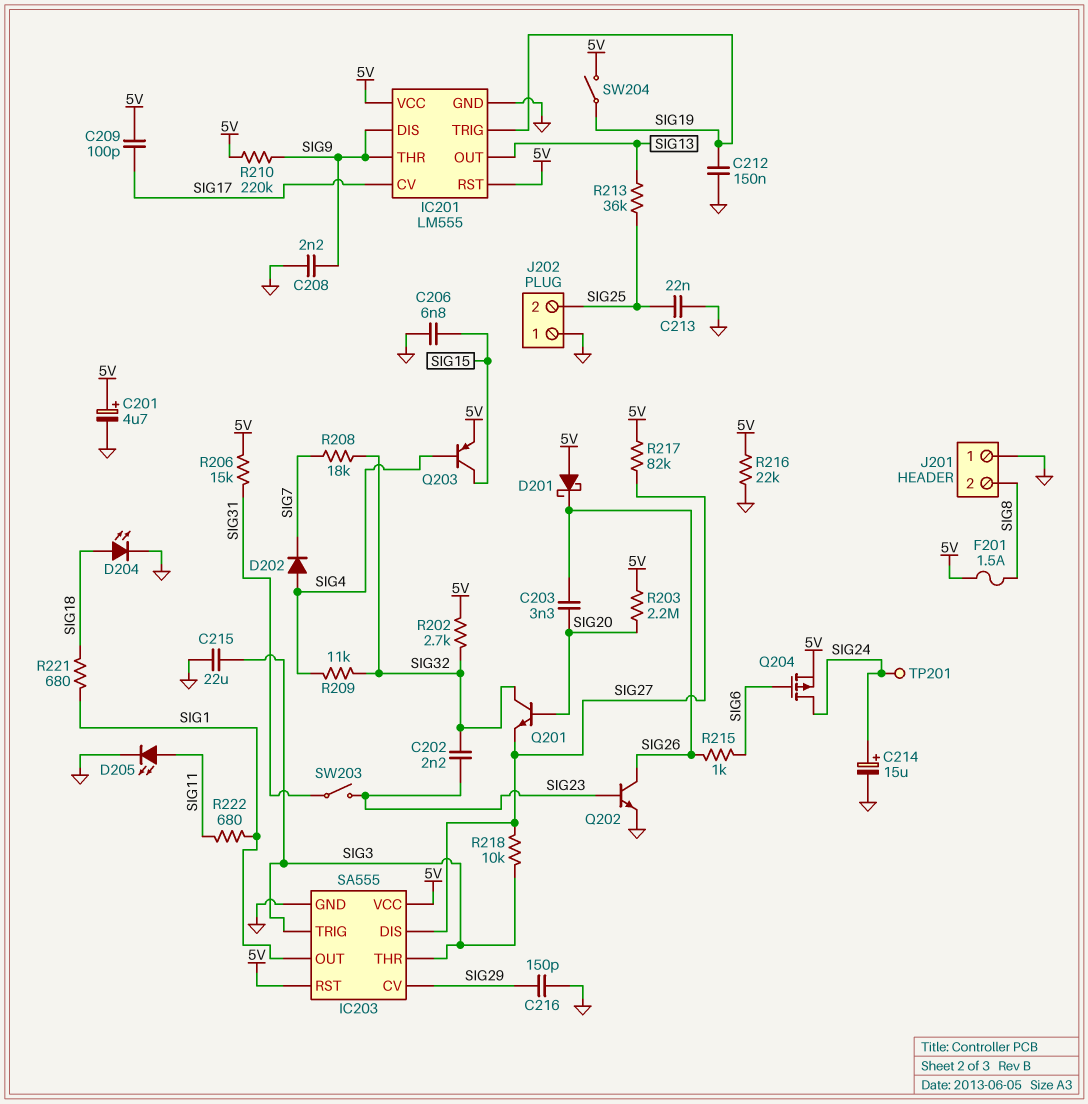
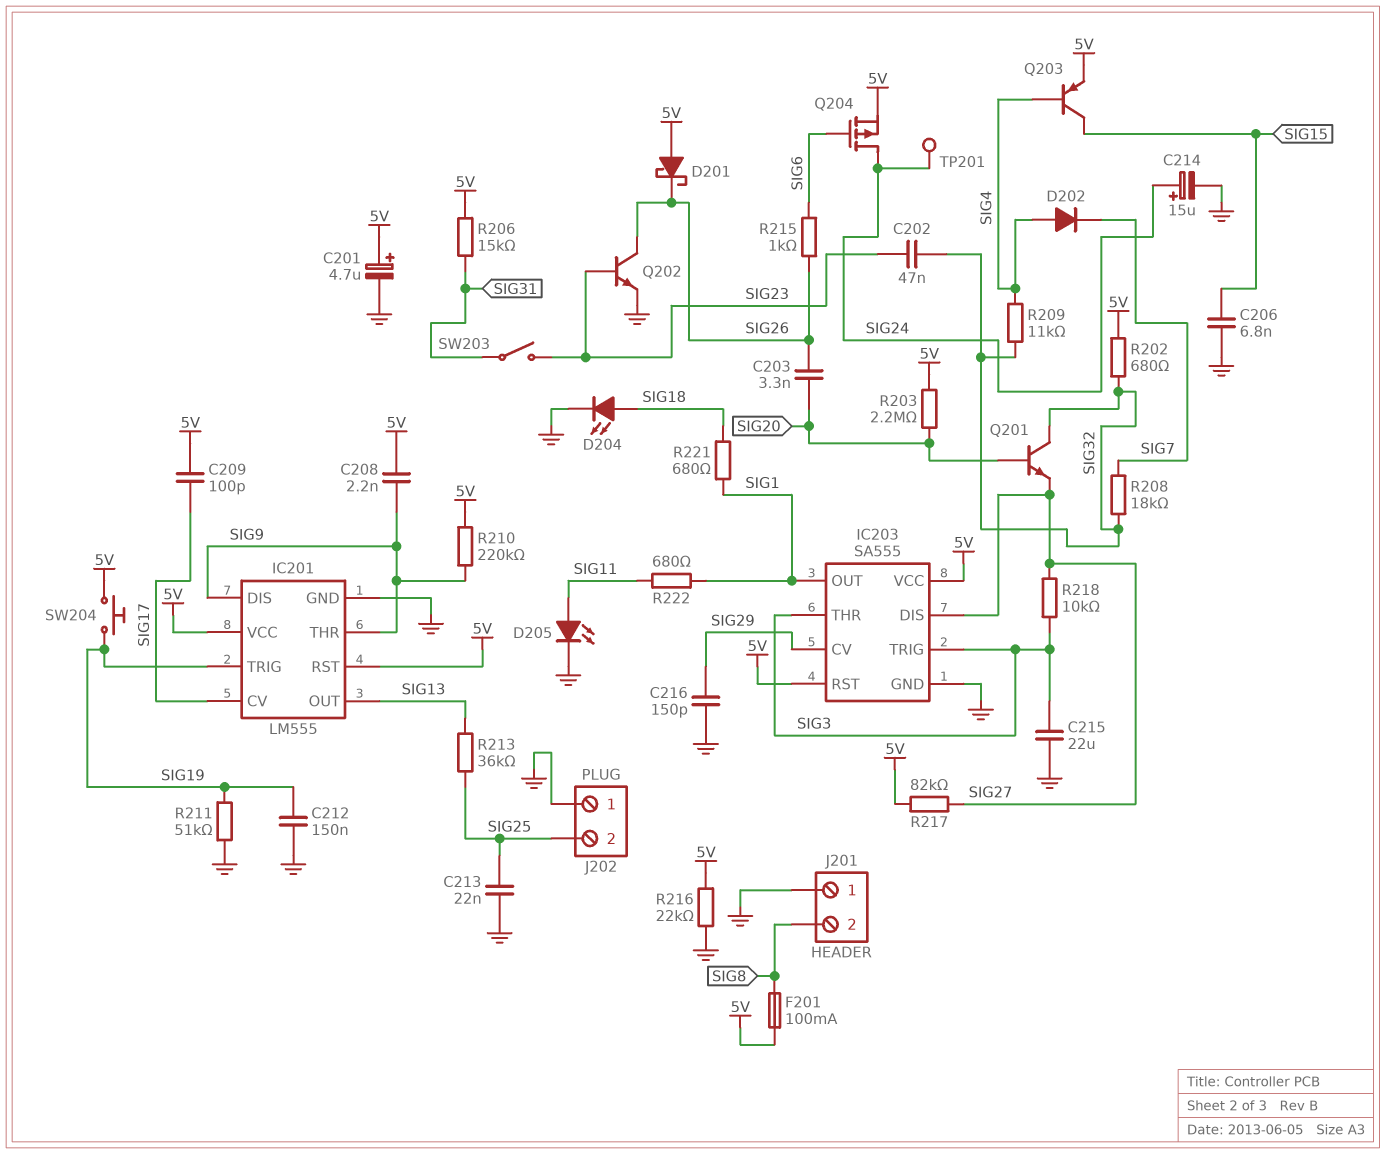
C202: 2.2nF (SIG23, SIG32) -> 47nF (SIG23, SIG32)
C208: 2.2nF (GND, SIG9) -> 2.2nF (5V, SIG9)
F201: 1.5A (5V, SIG8) -> 100mA (5V, SIG8)
R202: 2.7k (5V, SIG32) -> 680 (5V, SIG32)
R211: none -> 51k (GND, SIG19)
SW204: switch (5V, SIG19) -> button (5V, SIG19)

